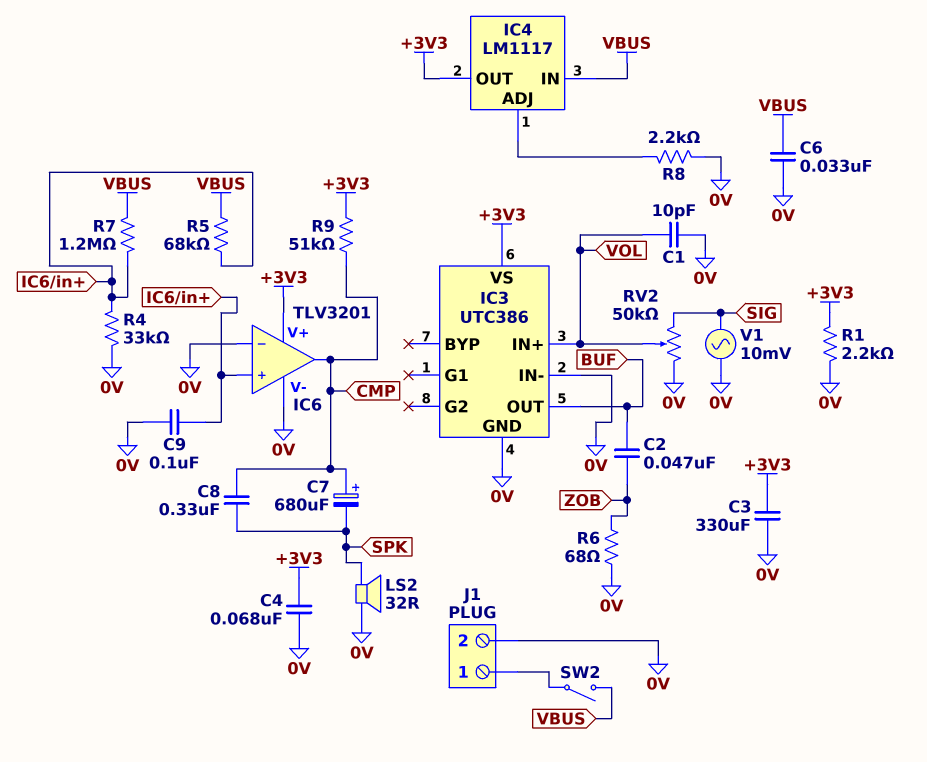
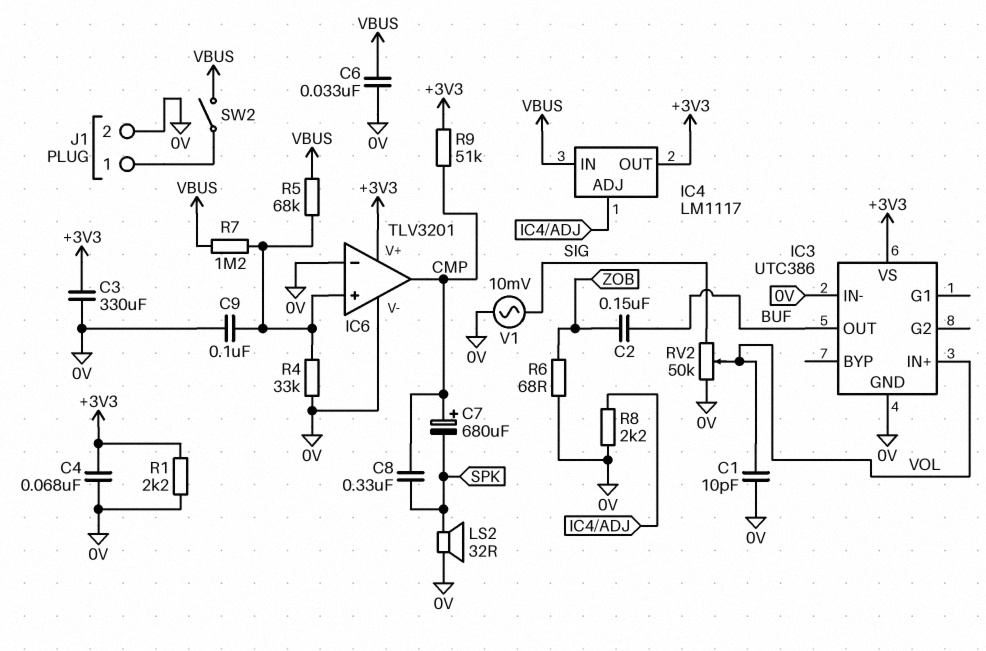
C2: 47nF (BUF, ZOB) -> 150nF (BUF, ZOB)

